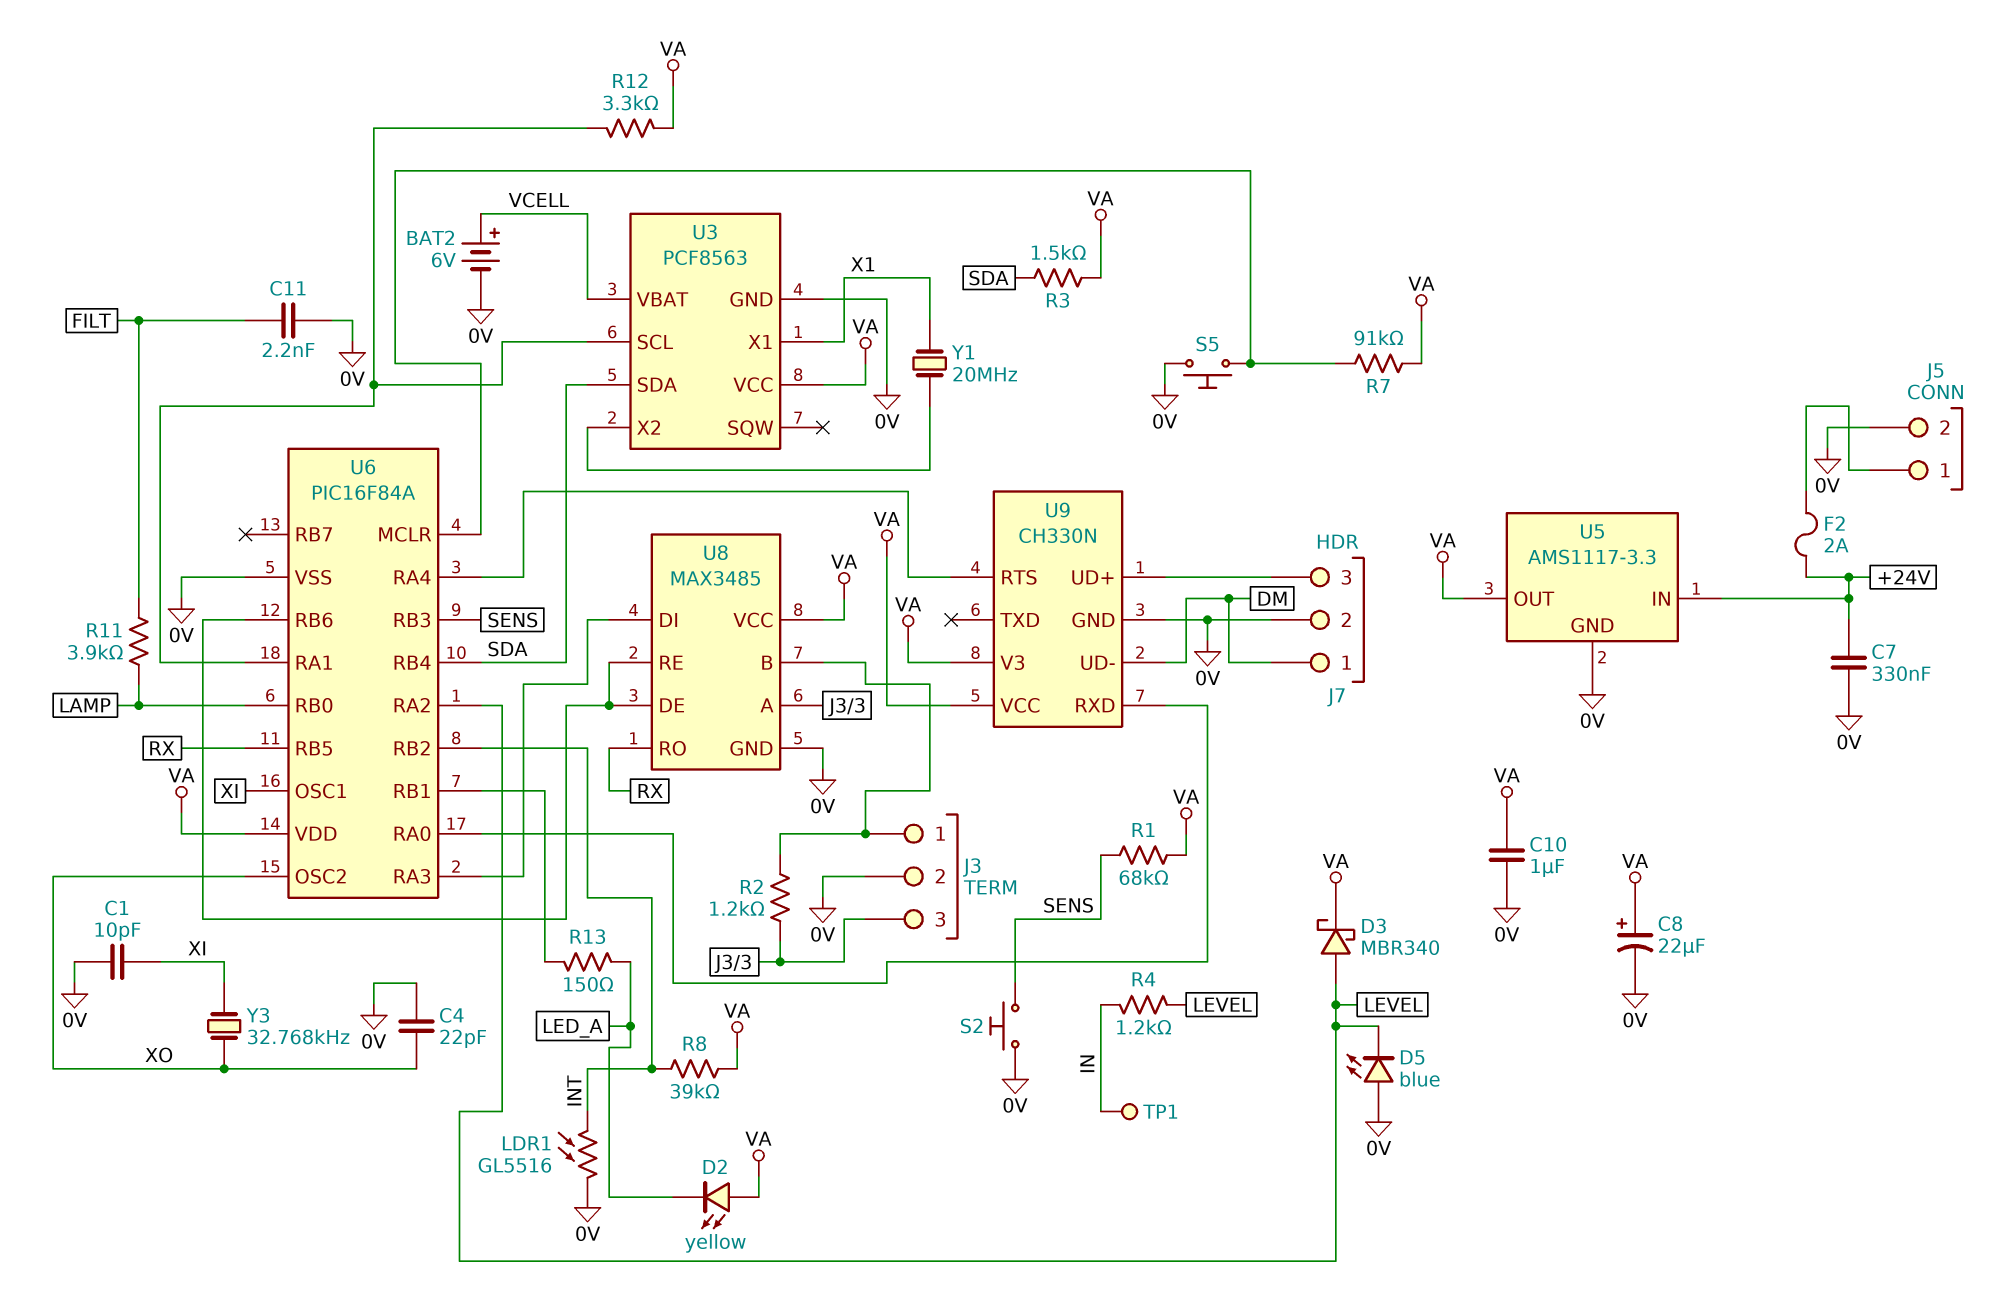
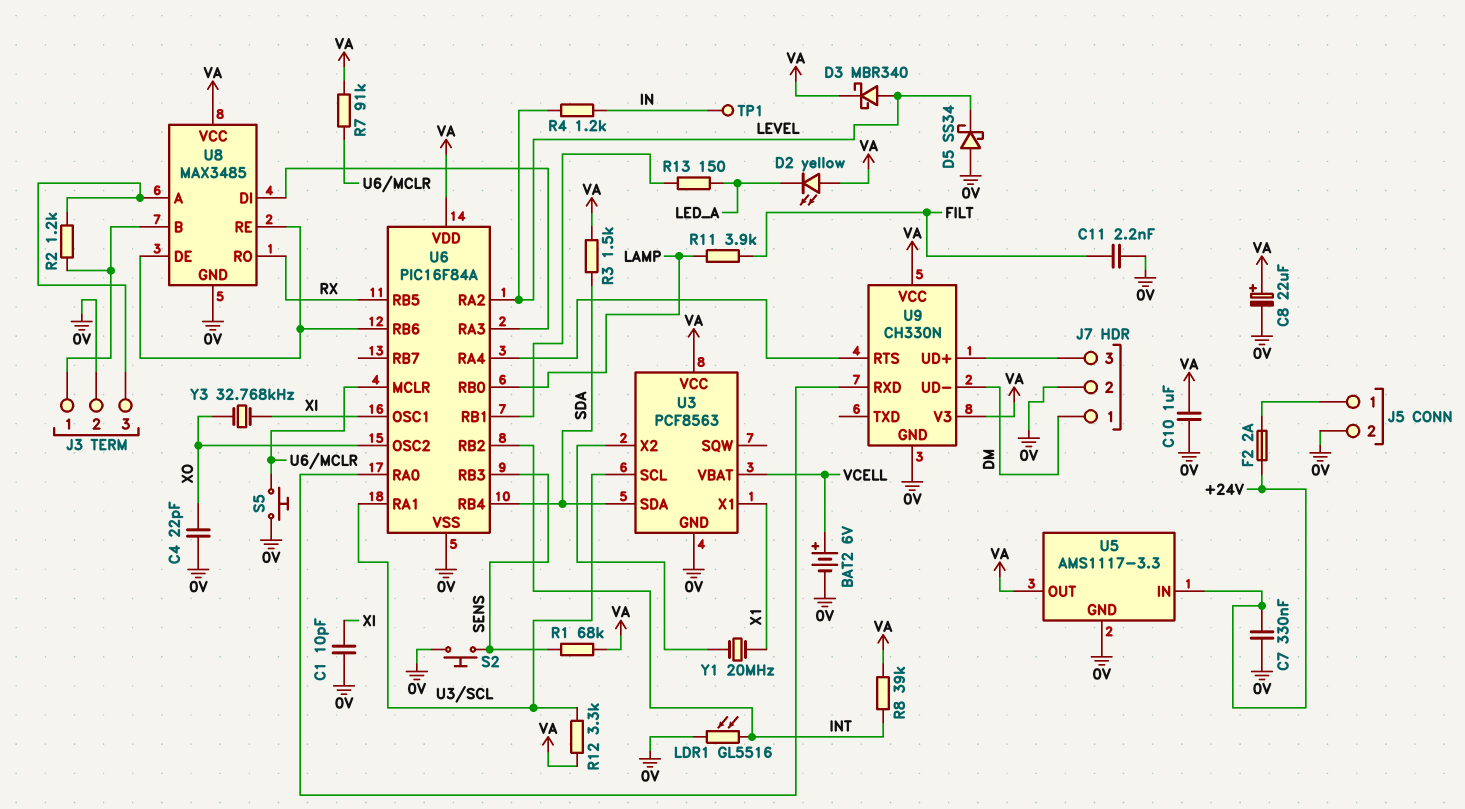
D5: LED blue (A 0V, K LEVEL) -> schottky SS34 (A 0V, K LEVEL)

